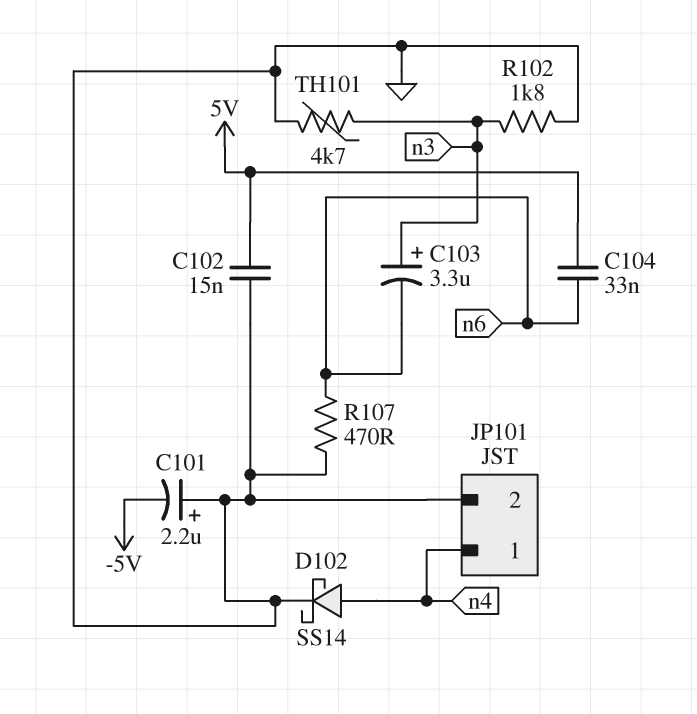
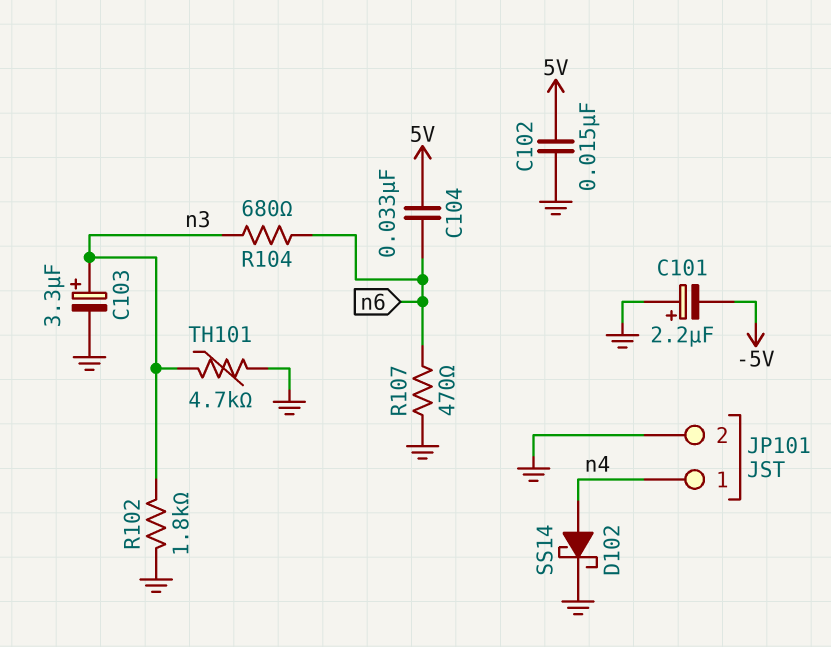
C103: 3.3uF (plus n3, minus n6) -> 3.3uF (plus n3, minus GND)
R104: none -> 680 (n3, n6)

